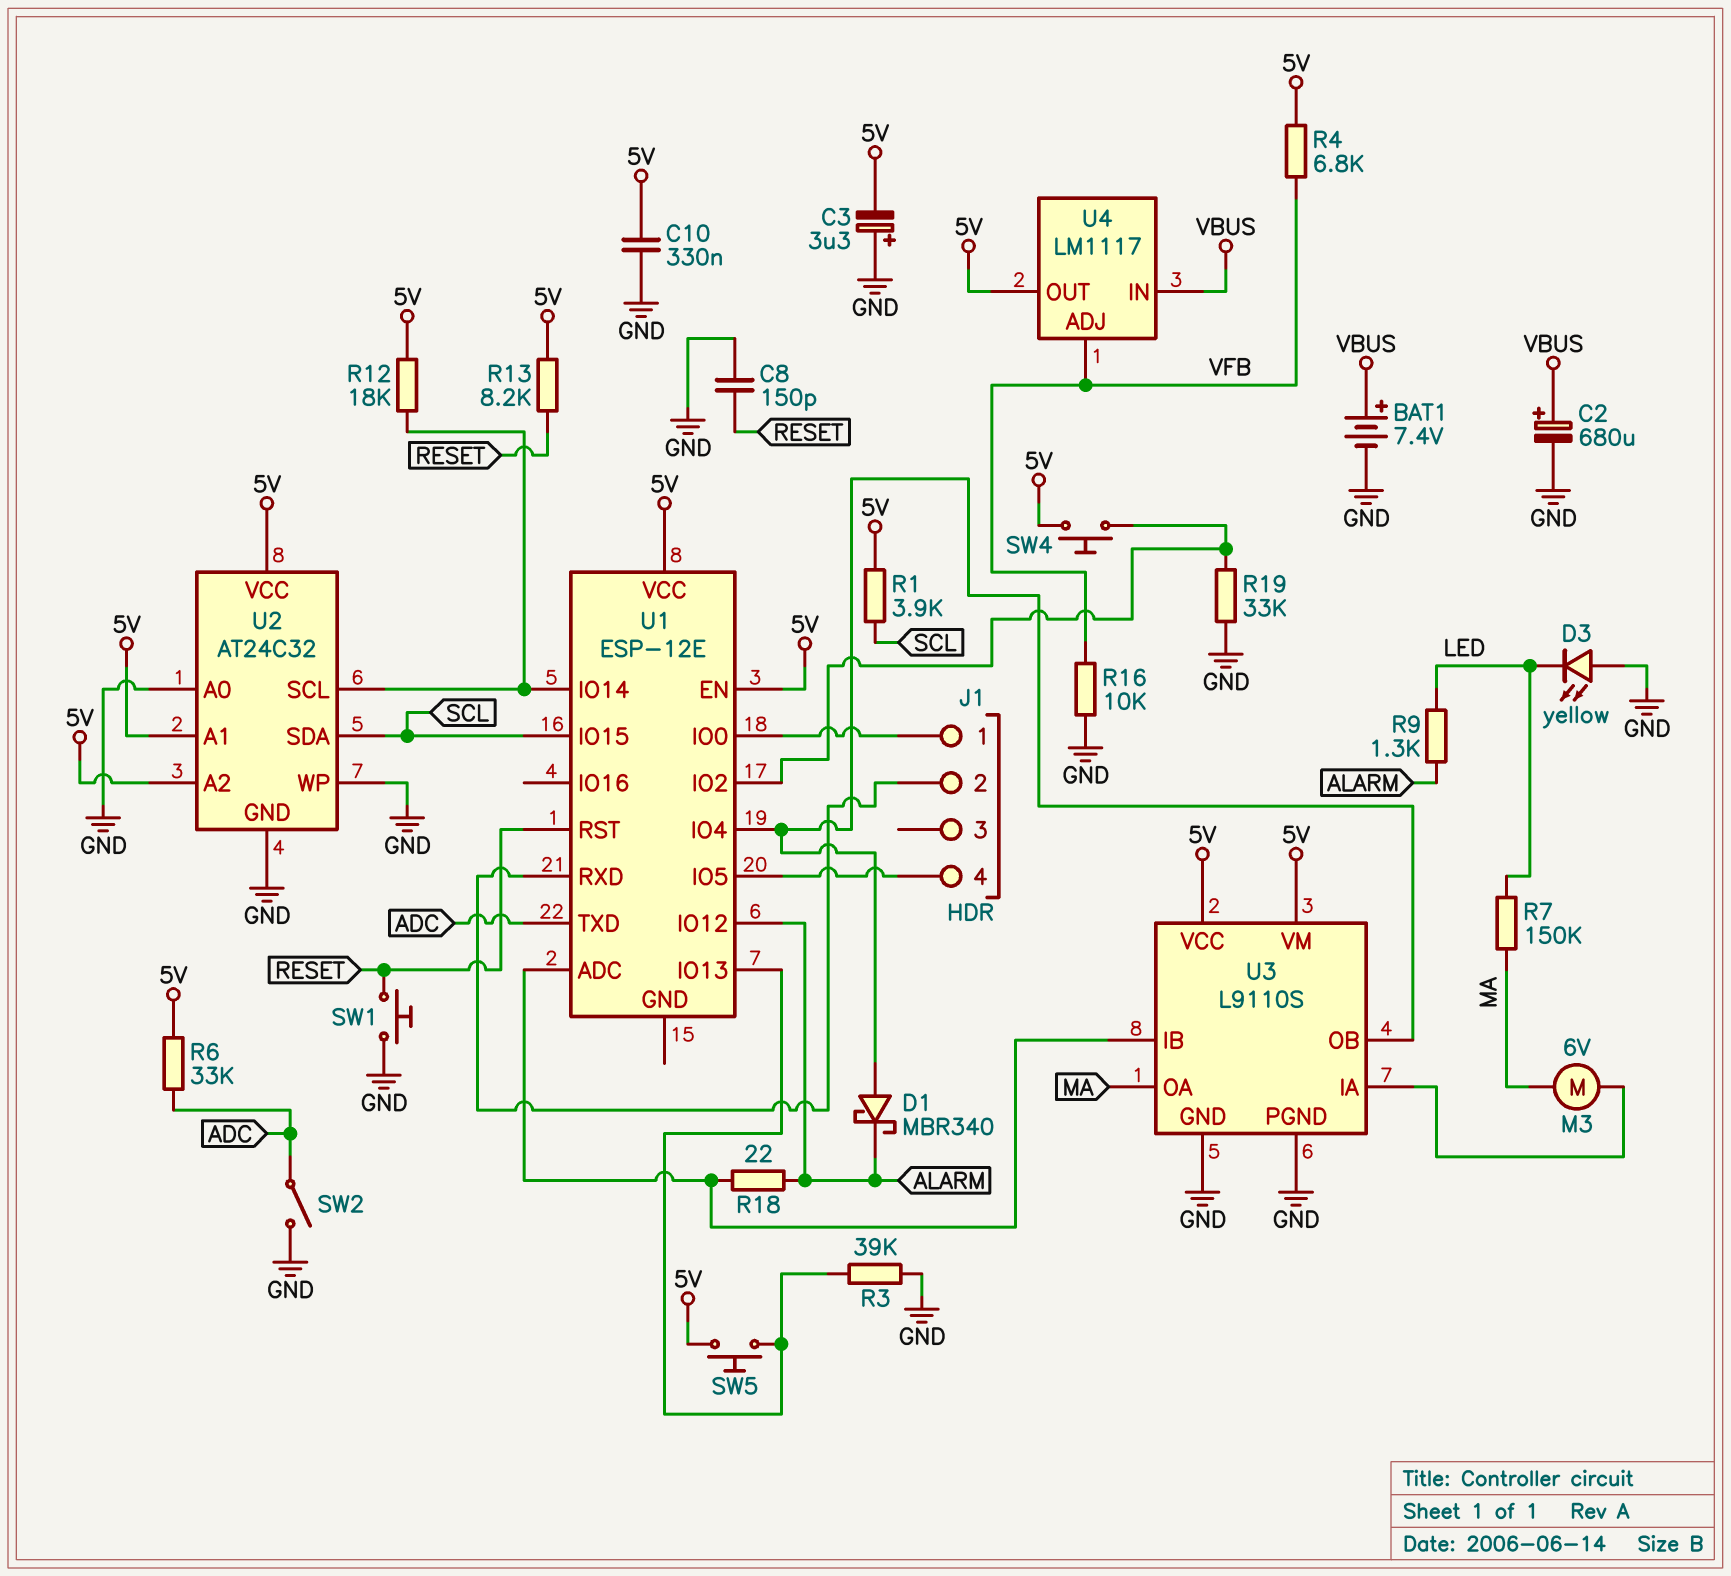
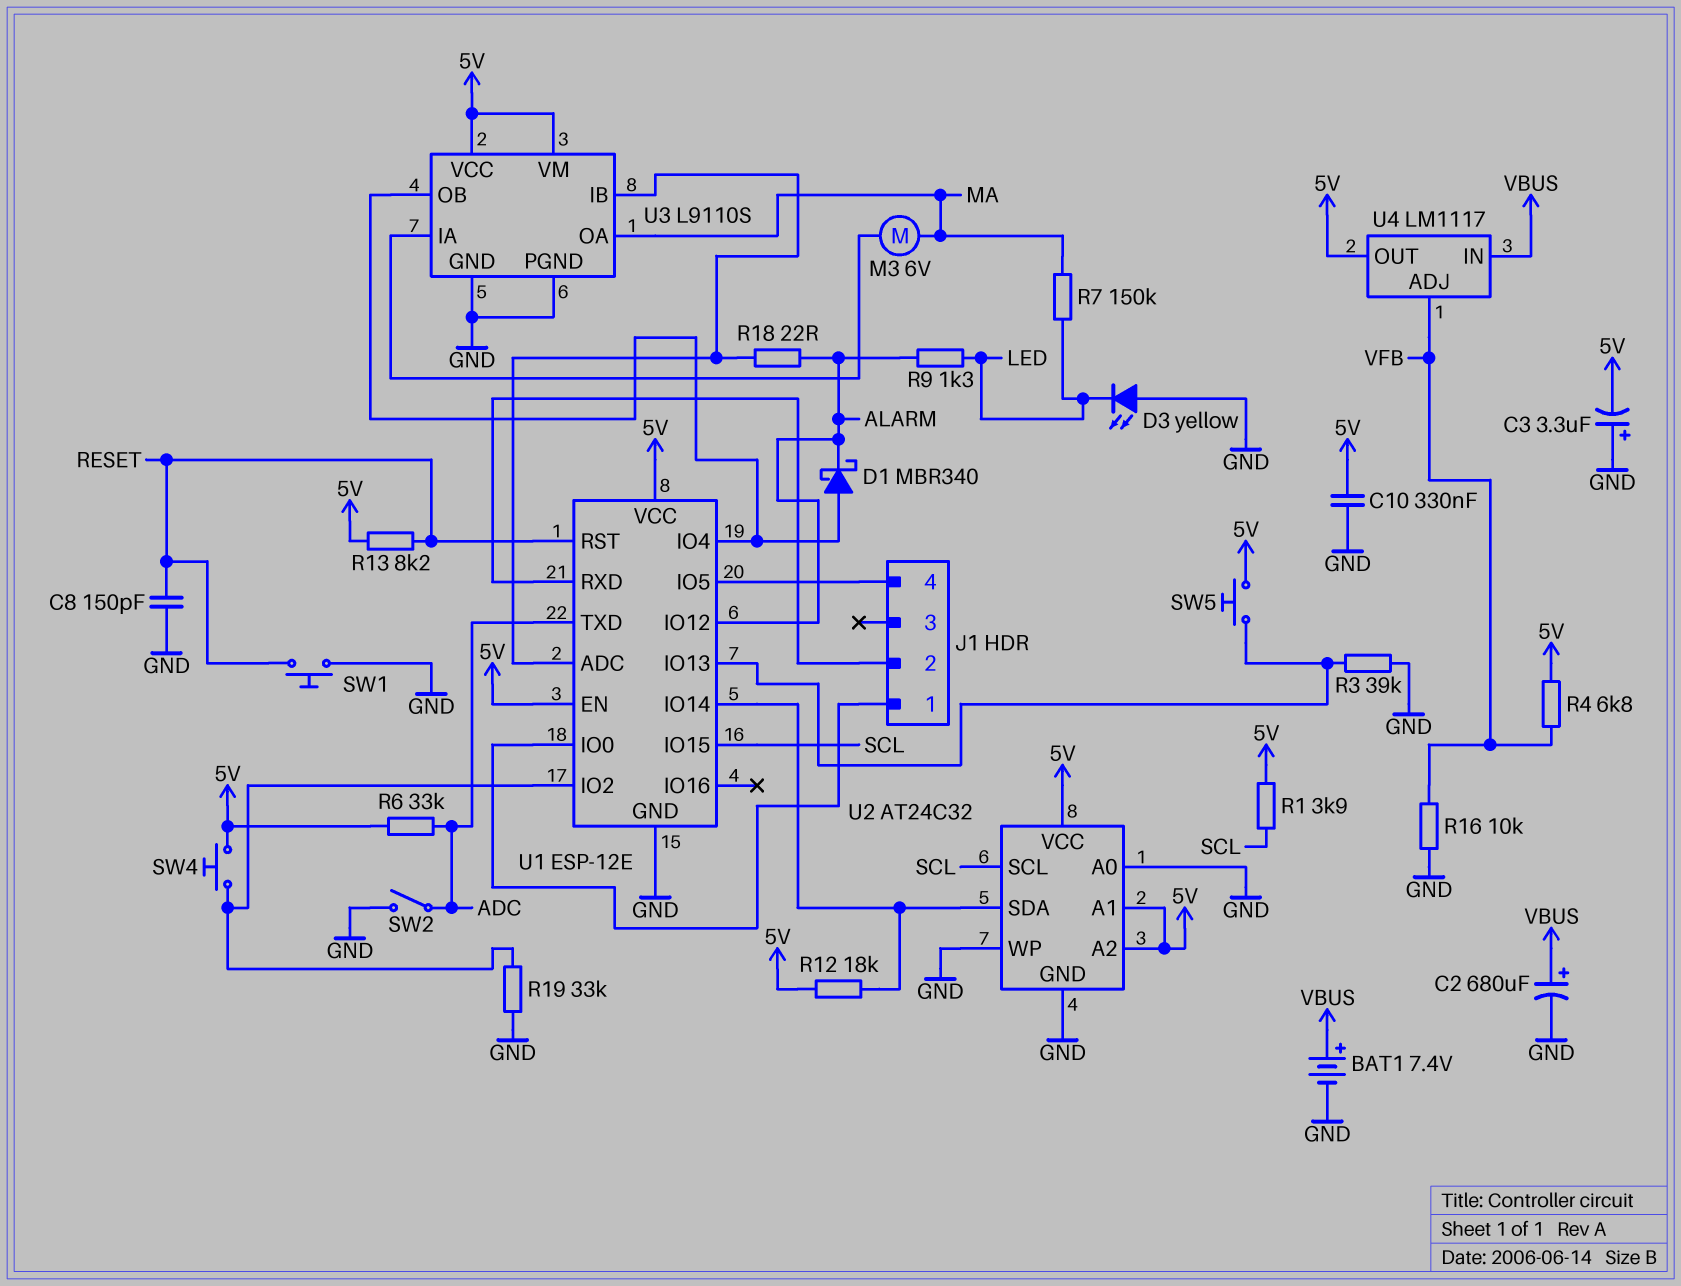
U1 pin GND: none -> GND
U2 pin SCL: U1/IO14 -> SCL
U2 pin SDA: SCL -> U1/IO14

